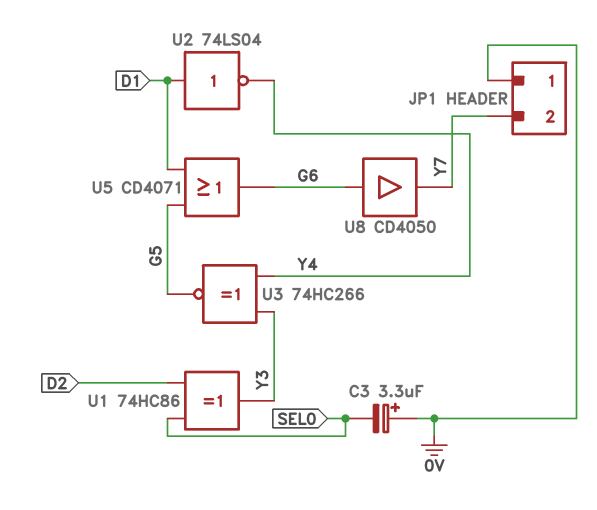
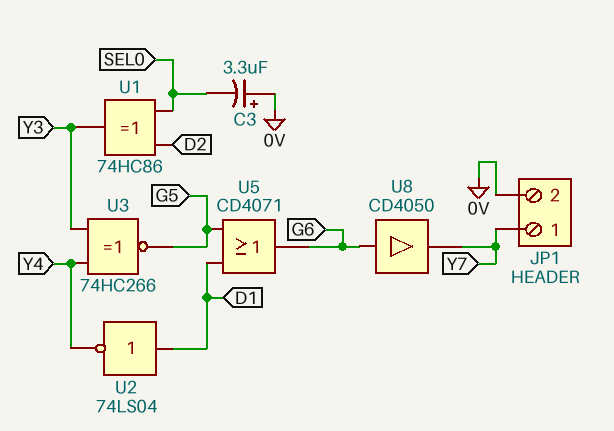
JP1 pin 1: 0V -> Y7
JP1 pin 2: Y7 -> 0V

